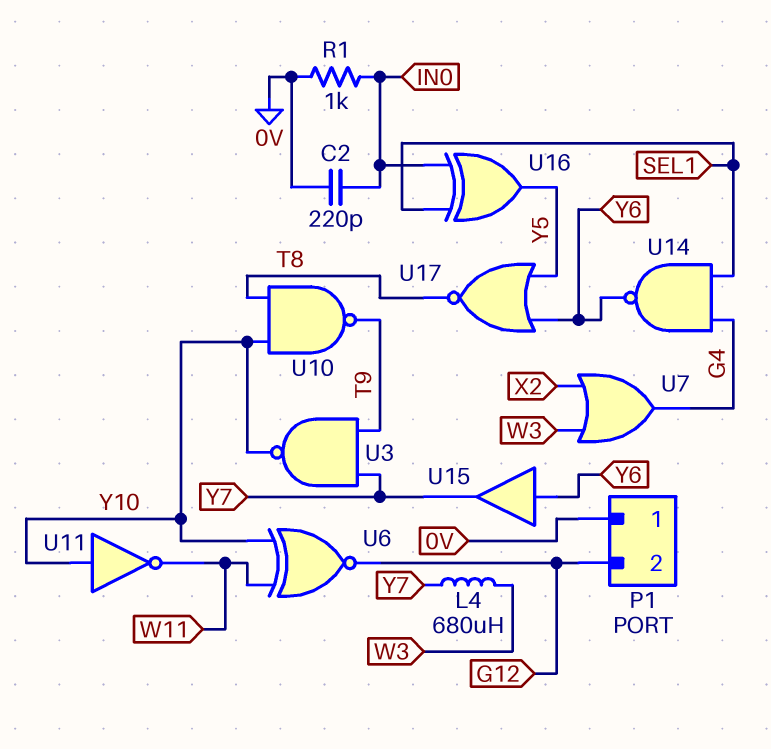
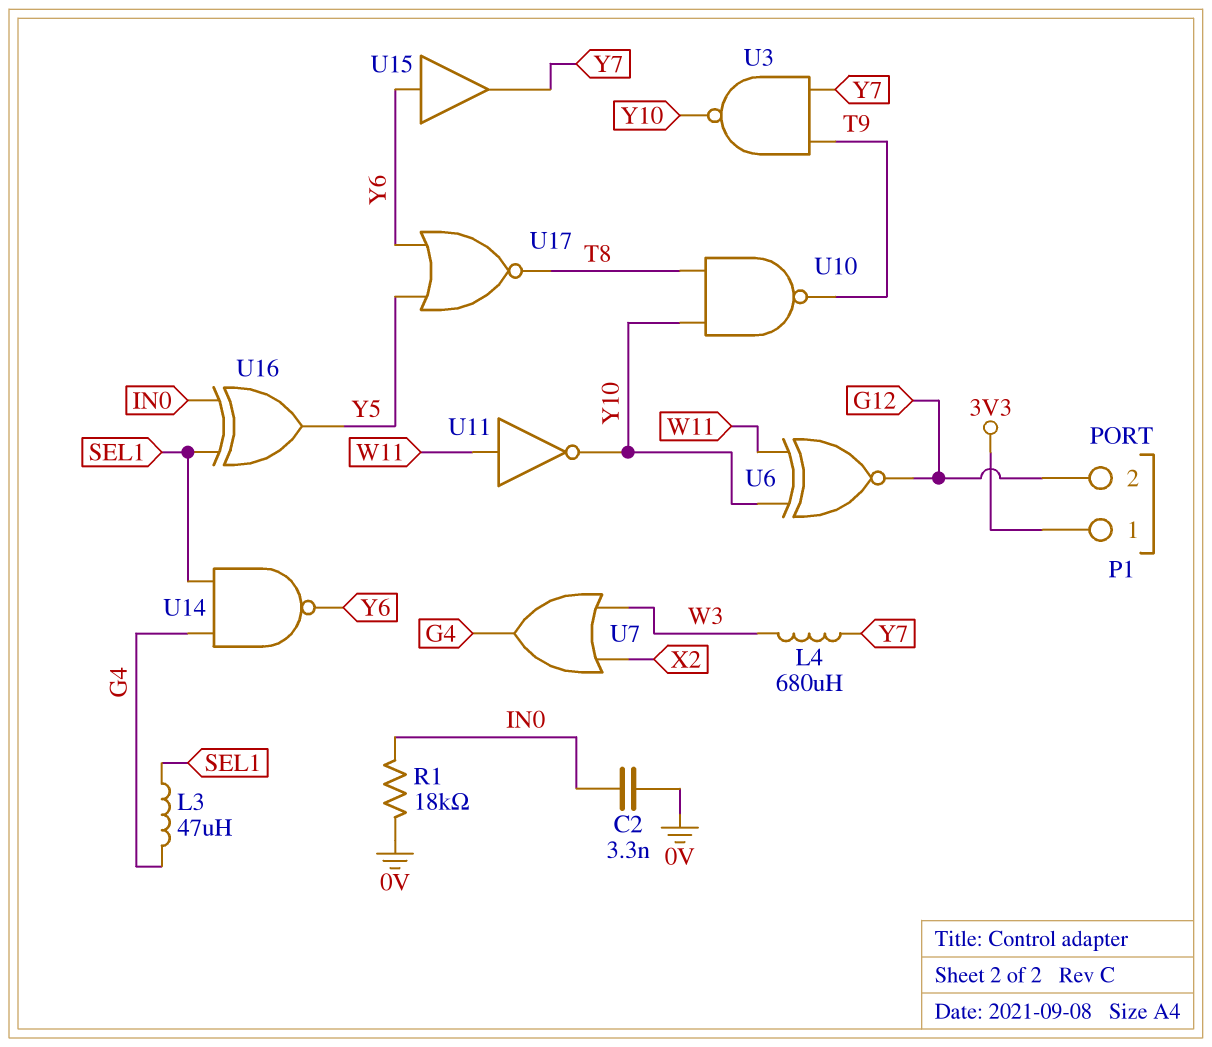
C2: 220pF (0V, IN0) -> 3.3nF (0V, IN0)
L3: none -> 47uH (G4, SEL1)
P1 pin 1: 0V -> 3V3
R1: 1k (0V, IN0) -> 18k (0V, IN0)
U11: NOT (in Y10, out W11) -> NOT (in W11, out Y10)

